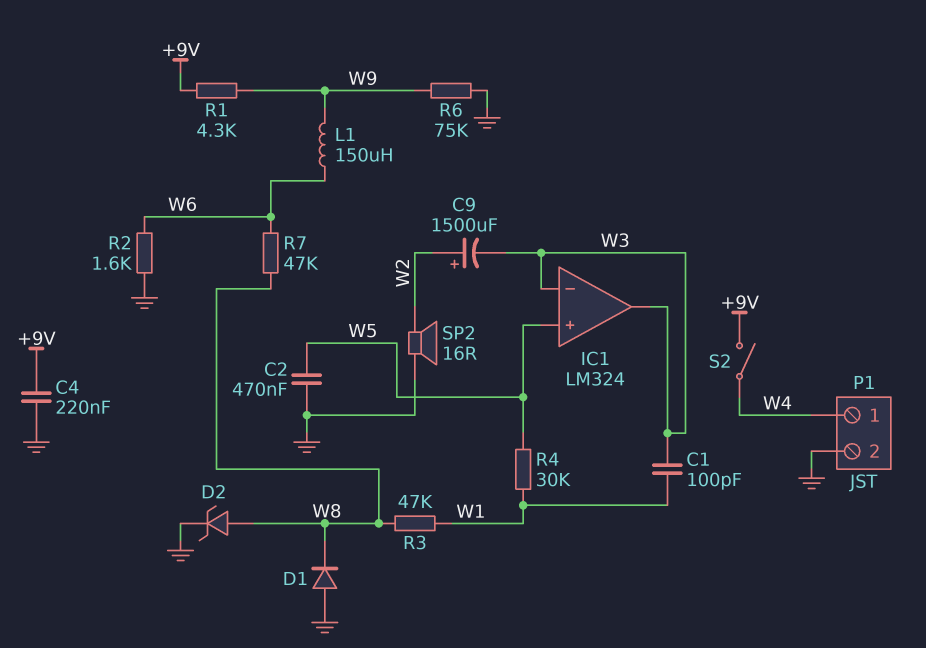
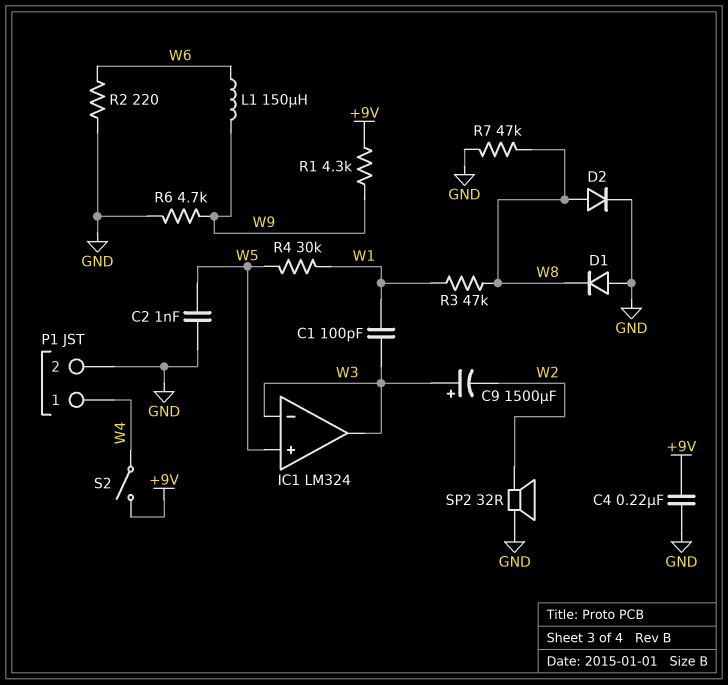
C2: 470nF (GND, W5) -> 1nF (GND, W5)
C9: 1500uF (plus W2, minus W3) -> 1500uF (plus W3, minus W2)
D2: zener (A W8, K GND) -> diode (A W8, K GND)
R2: 1.6k (GND, W6) -> 220 (GND, W6)
R6: 75k (GND, W9) -> 4.7k (GND, W9)
R7: 47k (W6, W8) -> 47k (GND, W8)
SP2: speaker 16R (GND, W2) -> speaker 32R (GND, W2)

